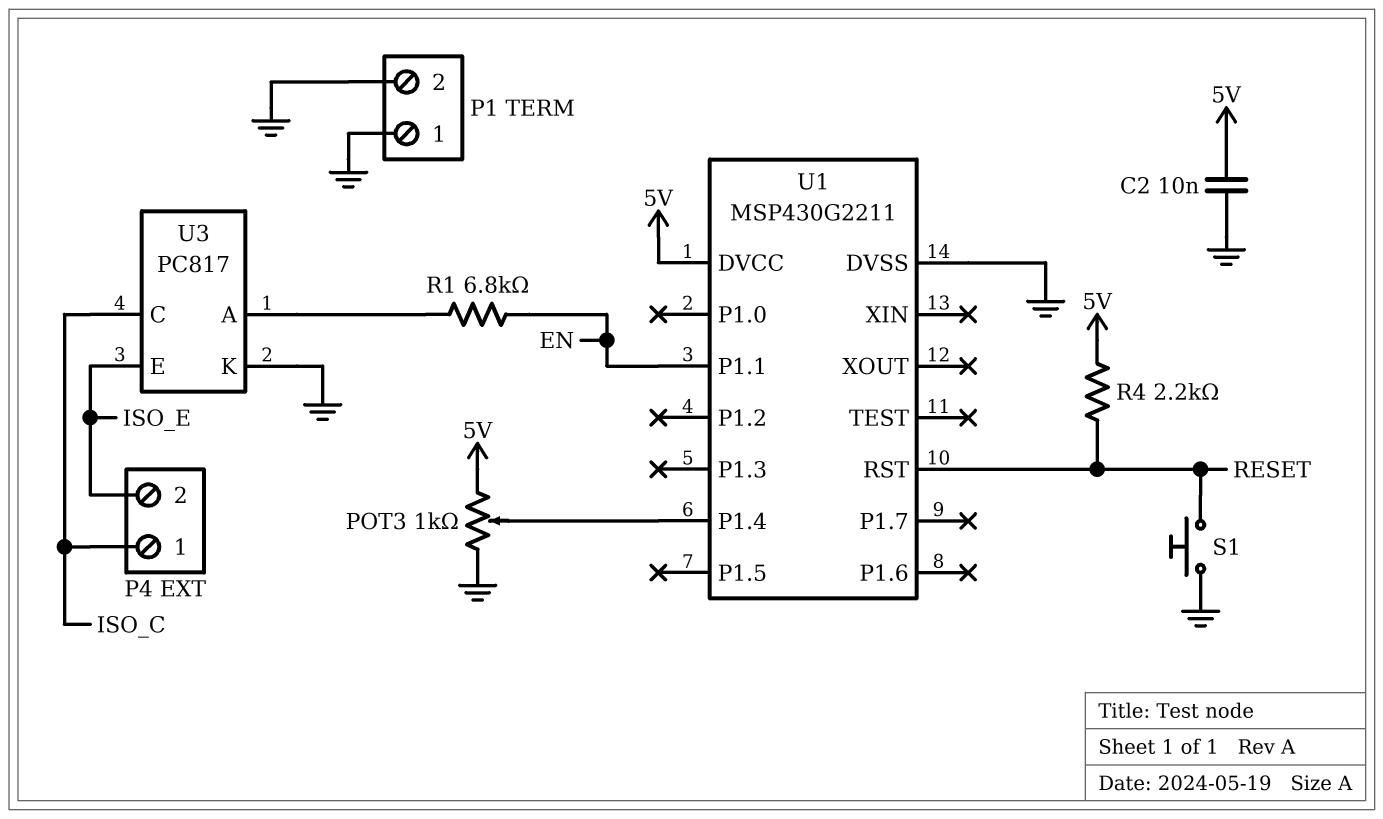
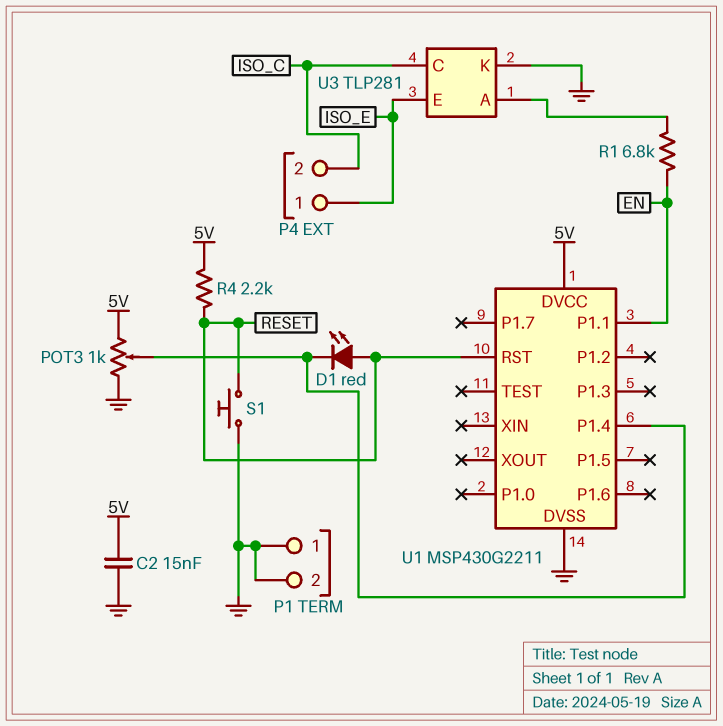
C2: 10nF (5V, GND) -> 15nF (5V, GND)
D1: none -> LED red (A RESET, K U1/P1.4)
P4 pin 1: ISO_C -> ISO_E
P4 pin 2: ISO_E -> ISO_C
U3: PC817 -> TLP281

